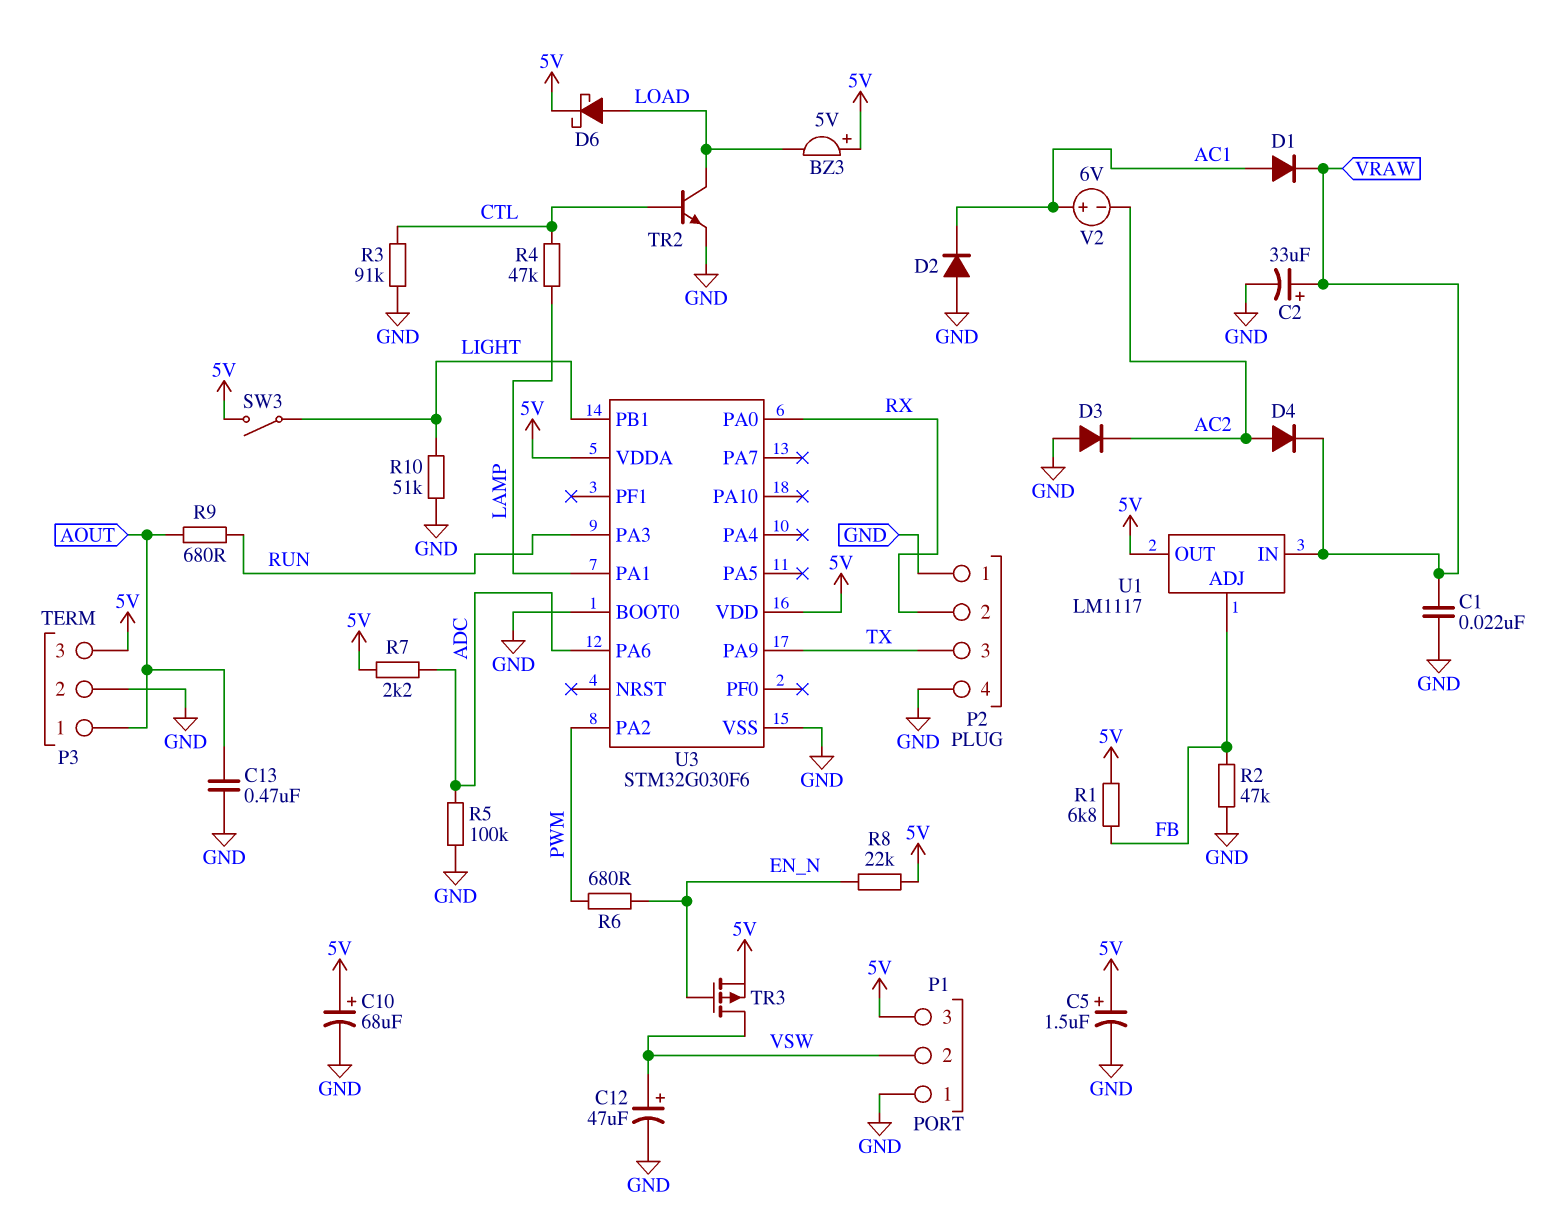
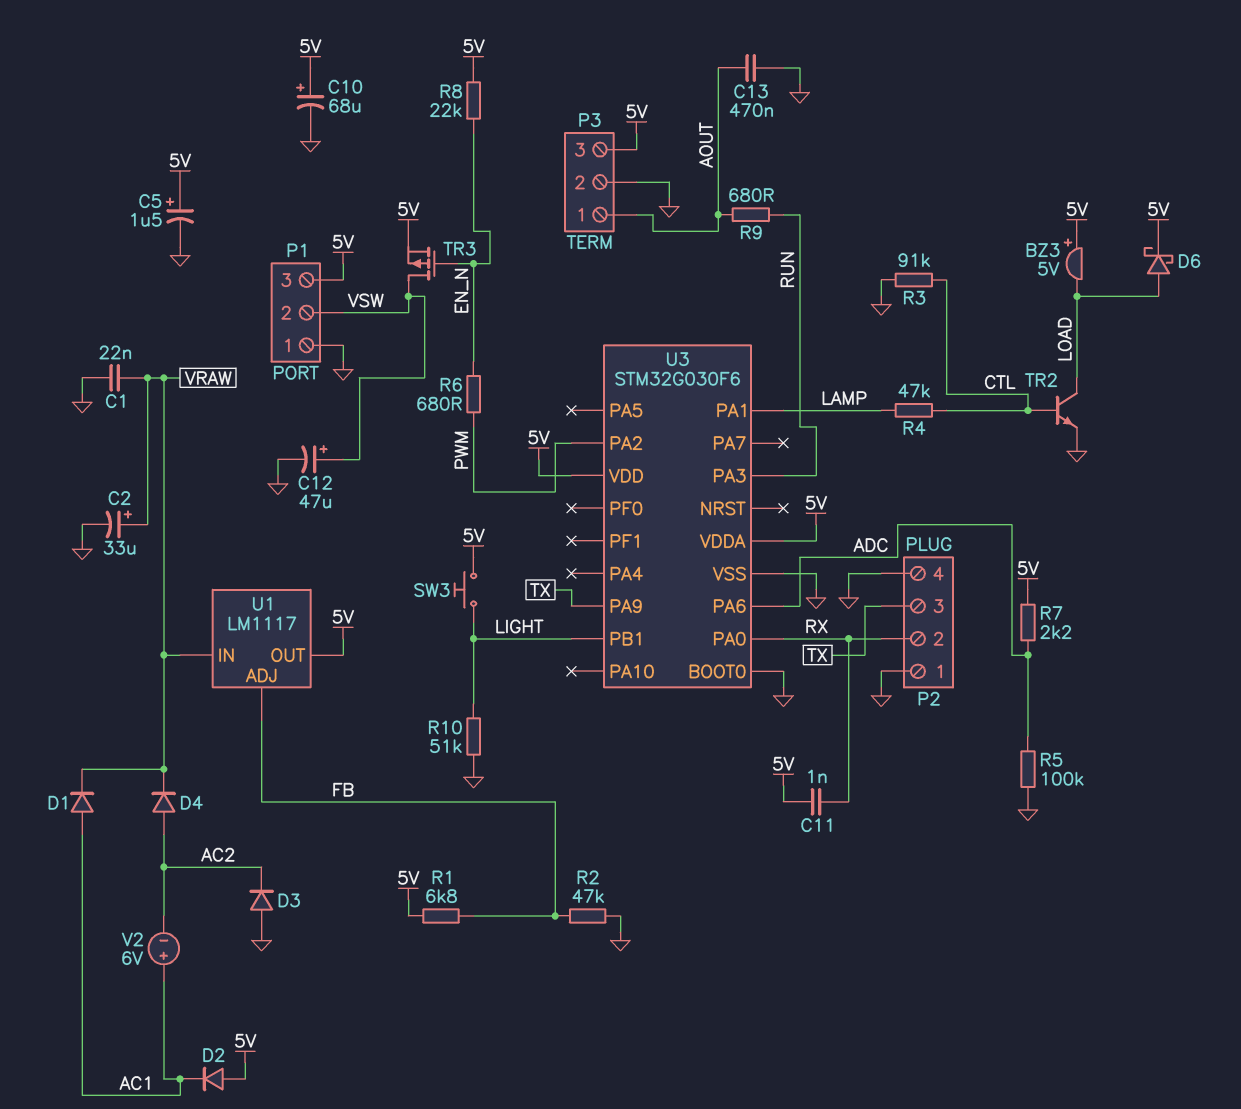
C11: none -> 1nF (5V, RX)
D2: diode (A GND, K AC1) -> diode (A 5V, K AC1)
SW3: switch (5V, LIGHT) -> button (5V, LIGHT)

